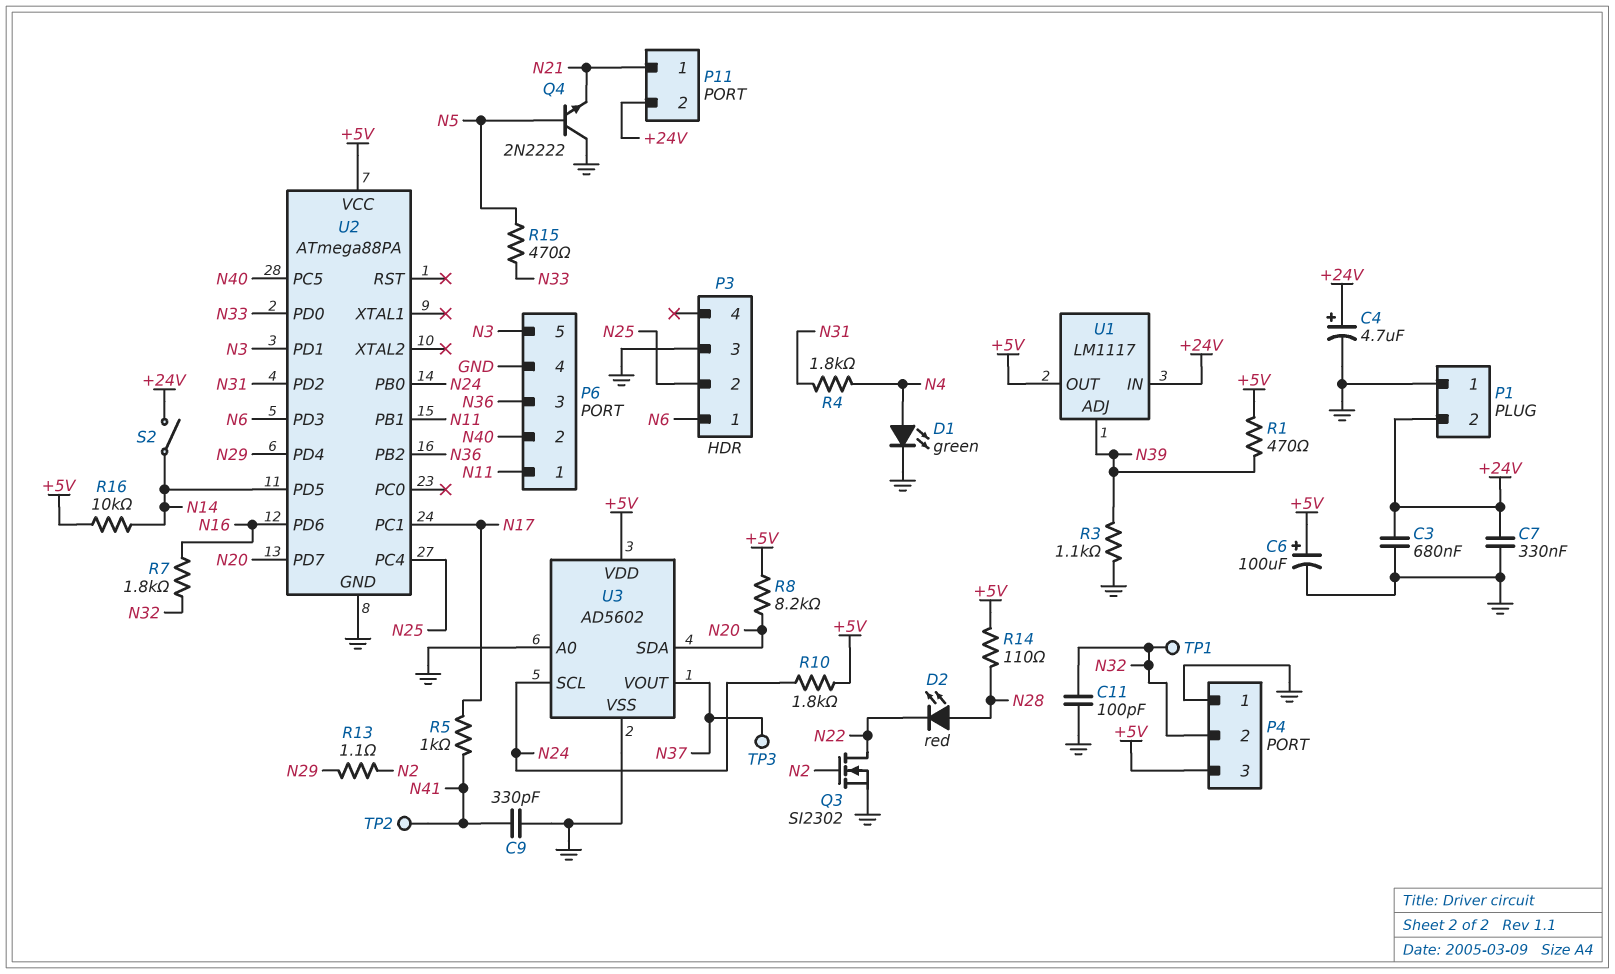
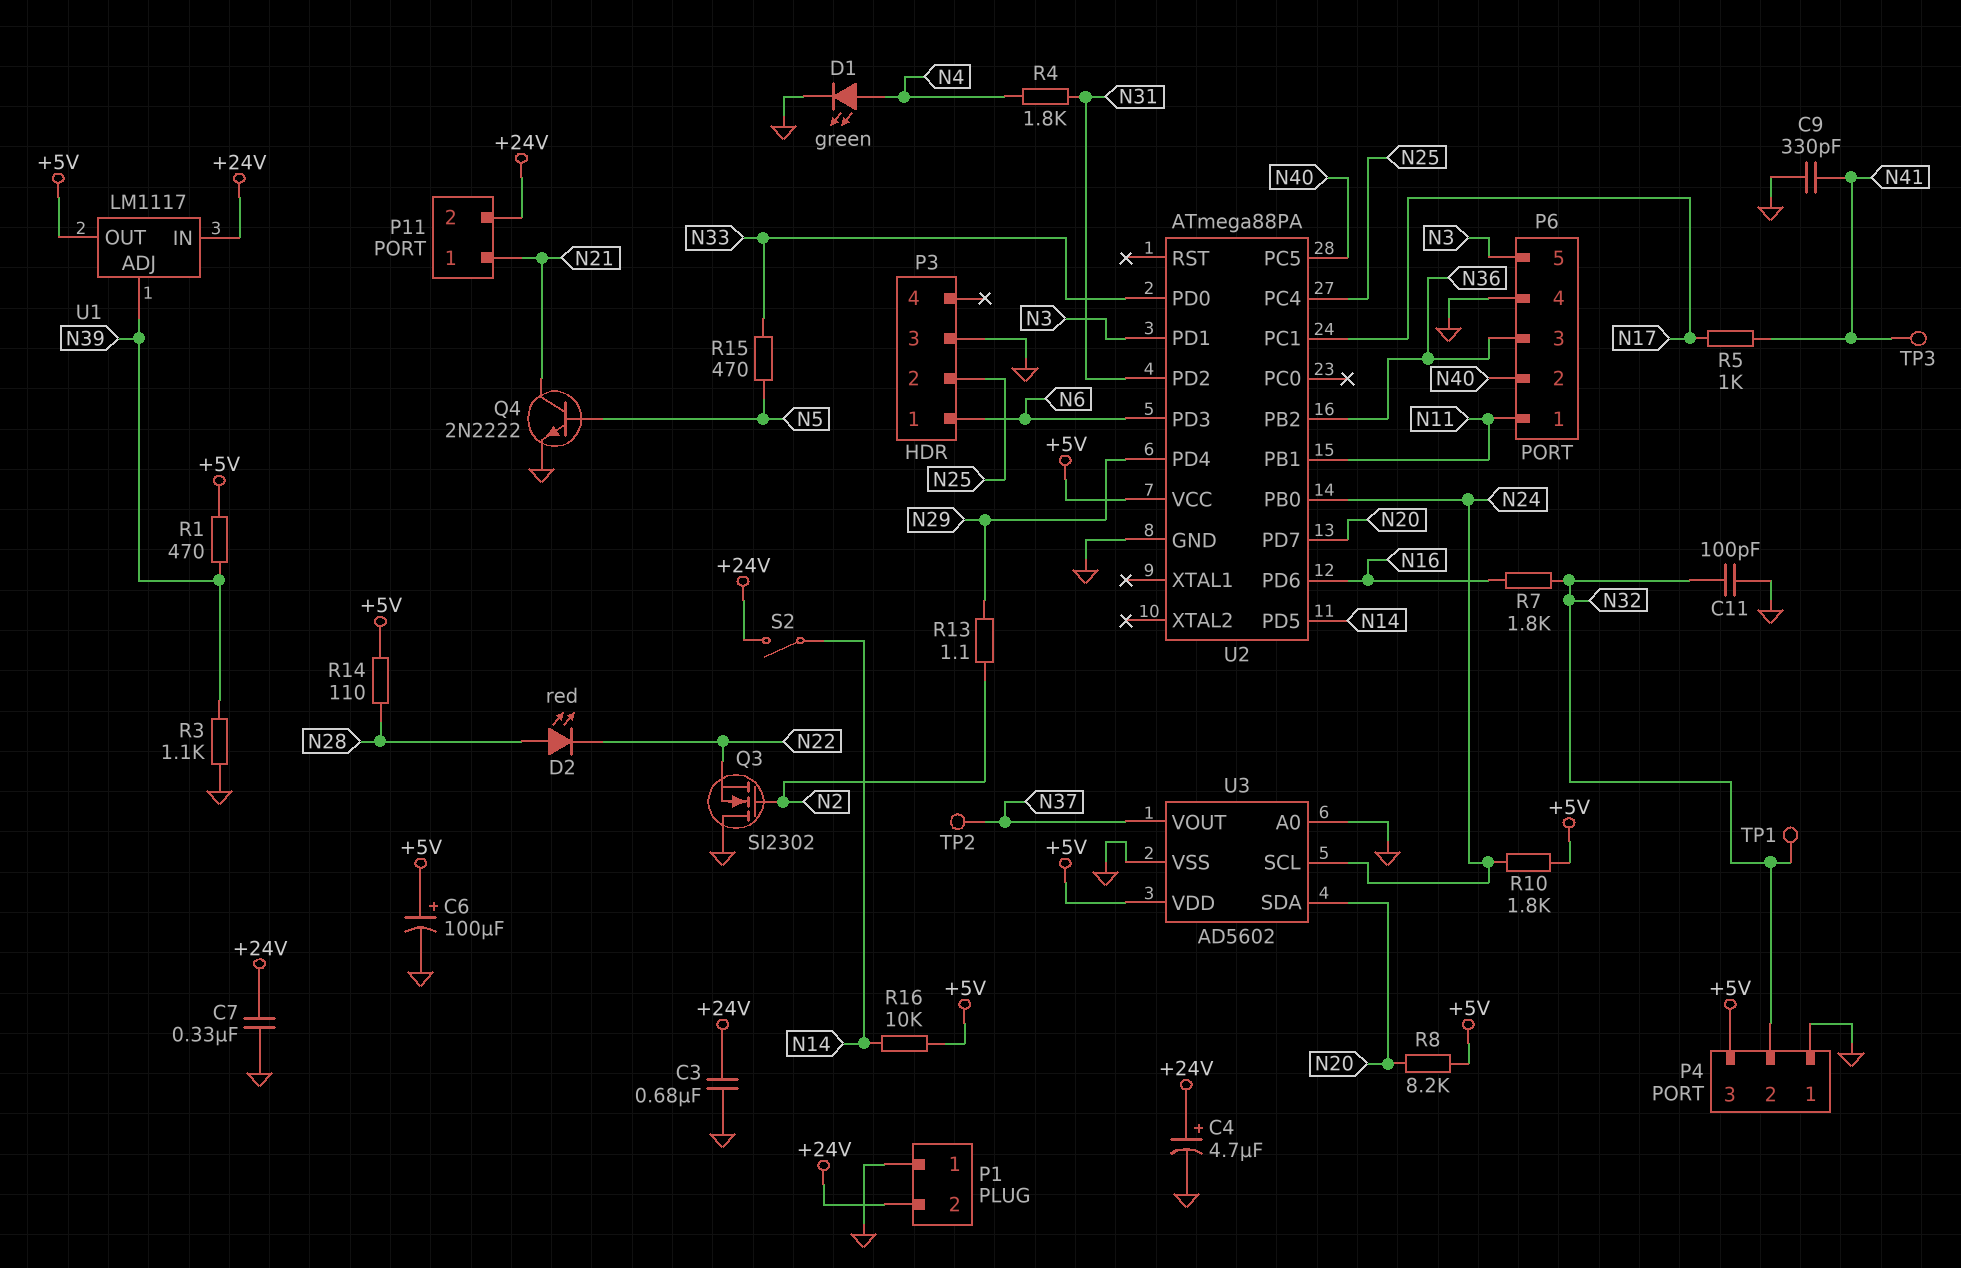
Q3: NMOS SI2302 (G N2, D N22, S GND) -> NMOS SI2302 (G N2, D GND, S N22)
Q4: NPN 2N2222 (B N5, C GND, E N21) -> NPN 2N2222 (B N5, C N21, E GND)
TP2: test point (N41) -> test point (N37)
TP3: test point (N37) -> test point (N41)

